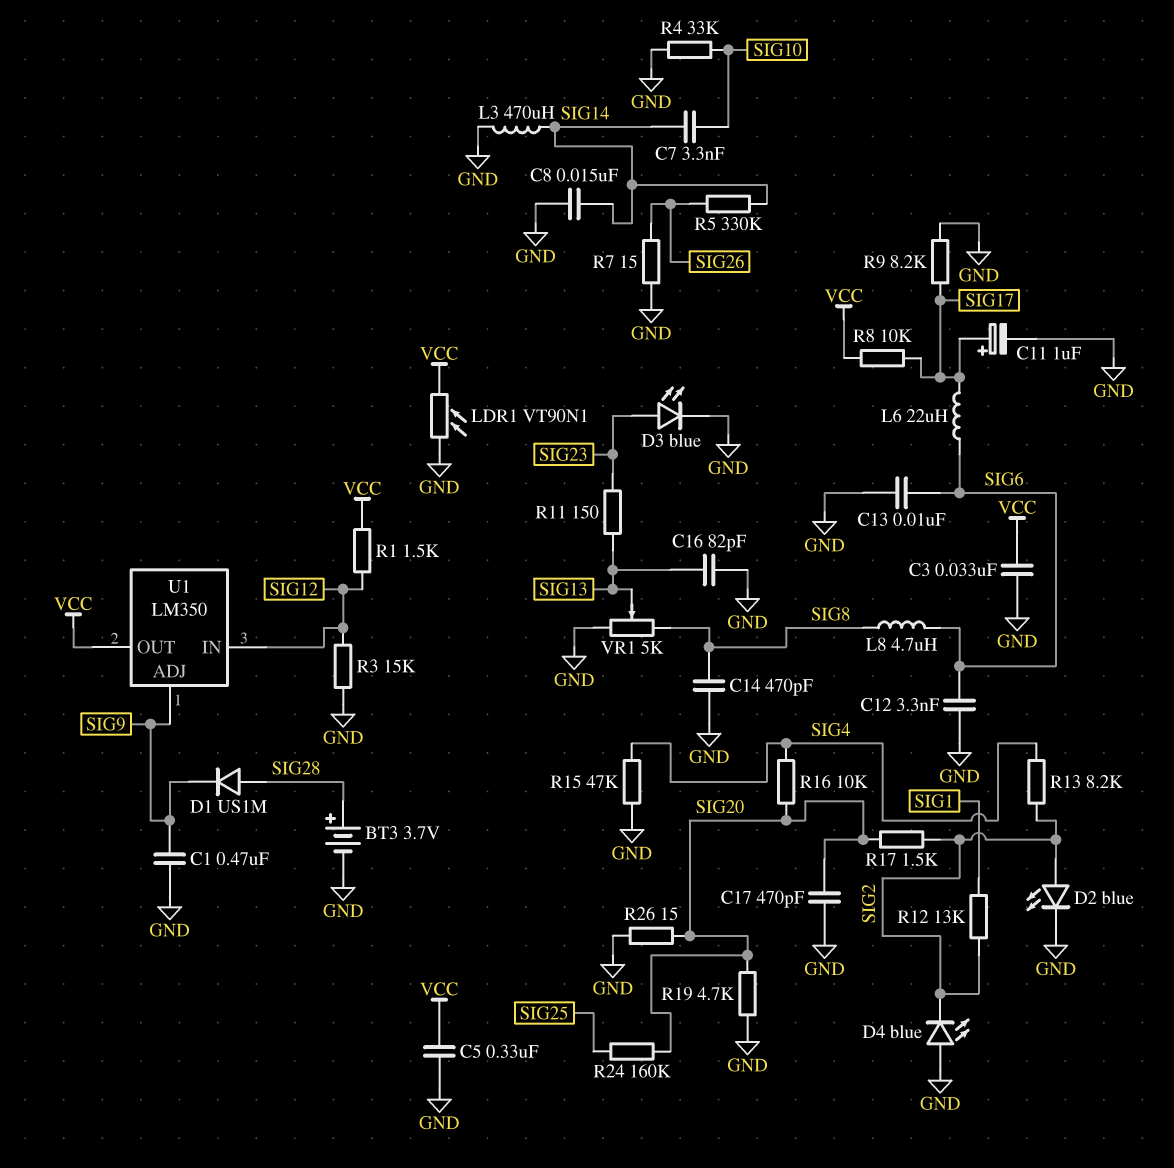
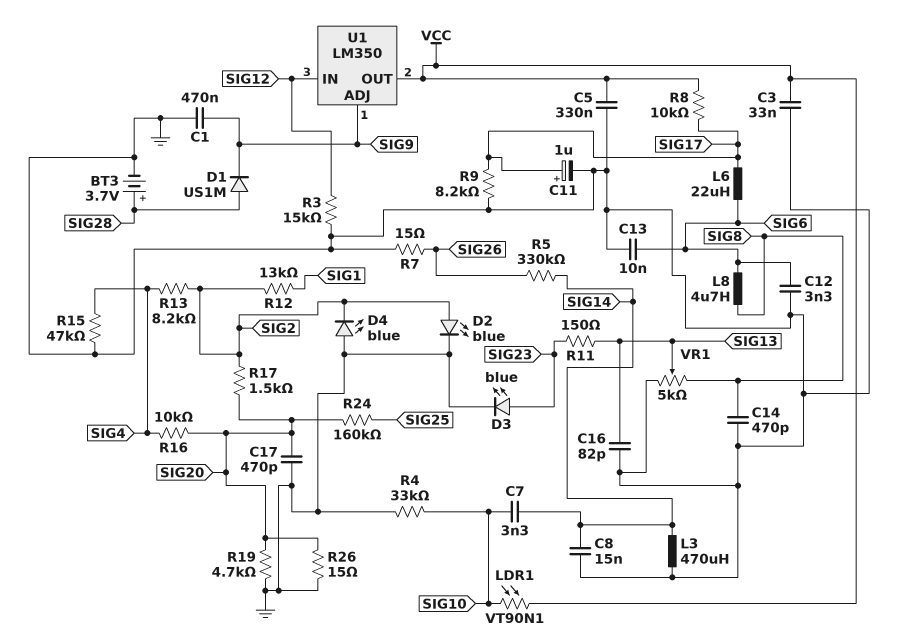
LDR1: VT90N1 (GND, VCC) -> VT90N1 (SIG10, VCC)
R1: 1.5k (SIG12, VCC) -> none

